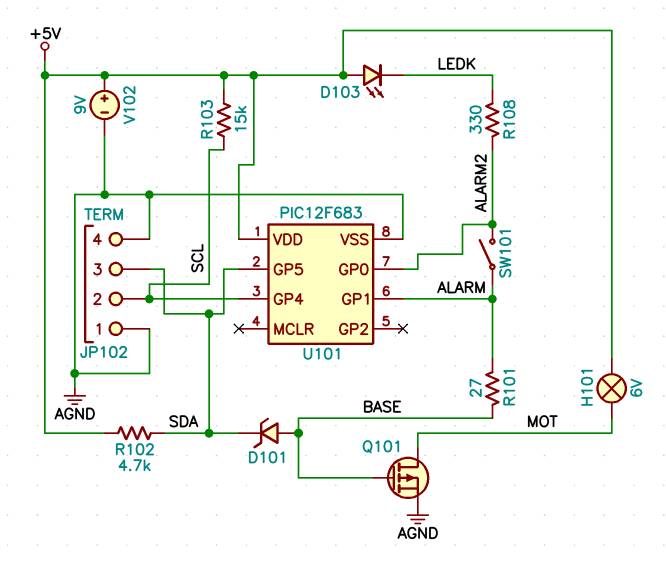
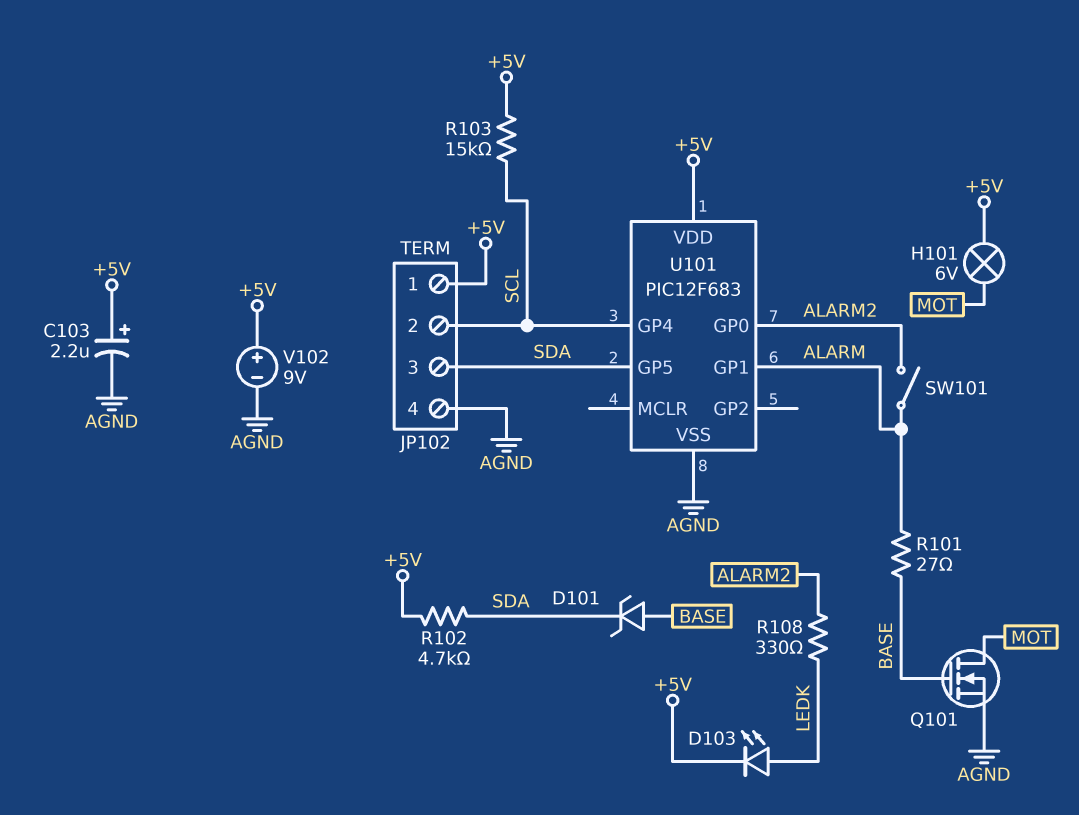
C103: none -> 2.2uF (plus +5V, minus AGND)
D103: LED (A +5V, K LEDK) -> LED (A LEDK, K +5V)
JP102 pin 1: AGND -> +5V
Q101: PMOS (G BASE, D MOT, S AGND) -> NMOS (G BASE, D MOT, S AGND)

